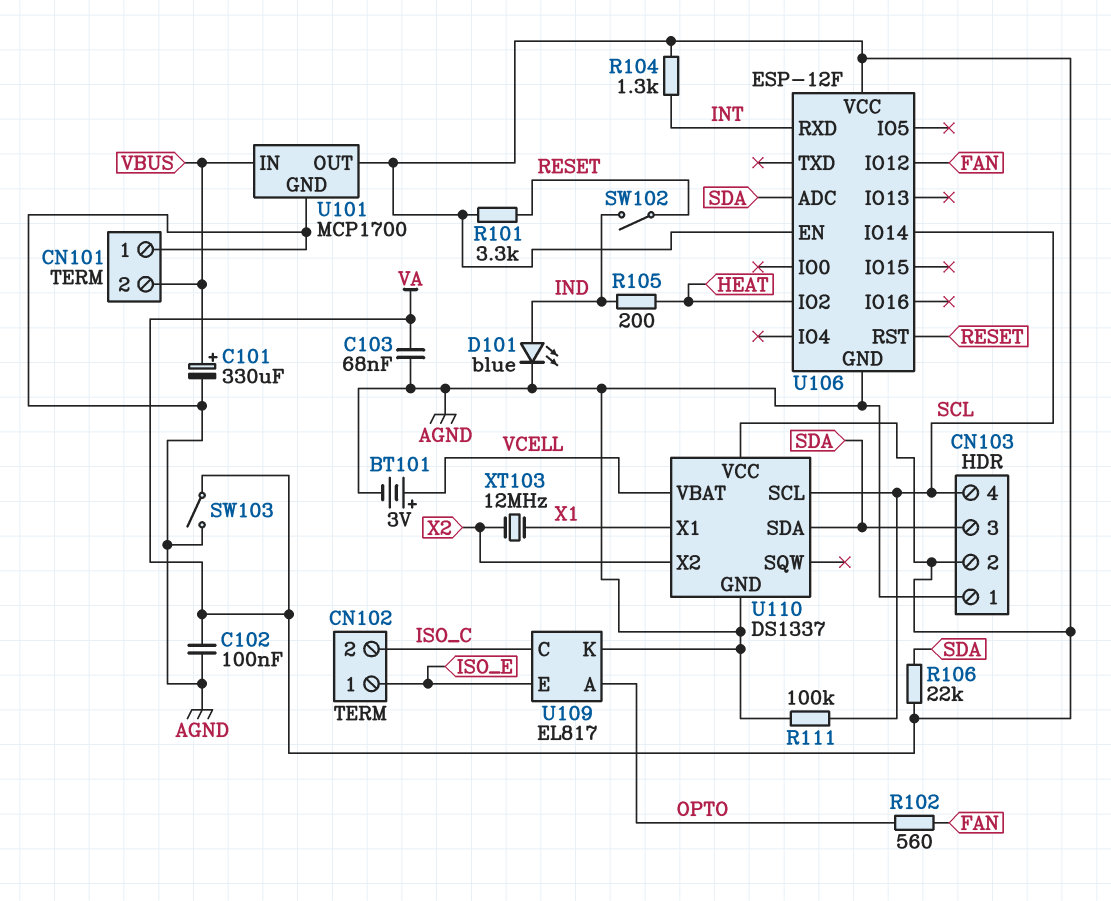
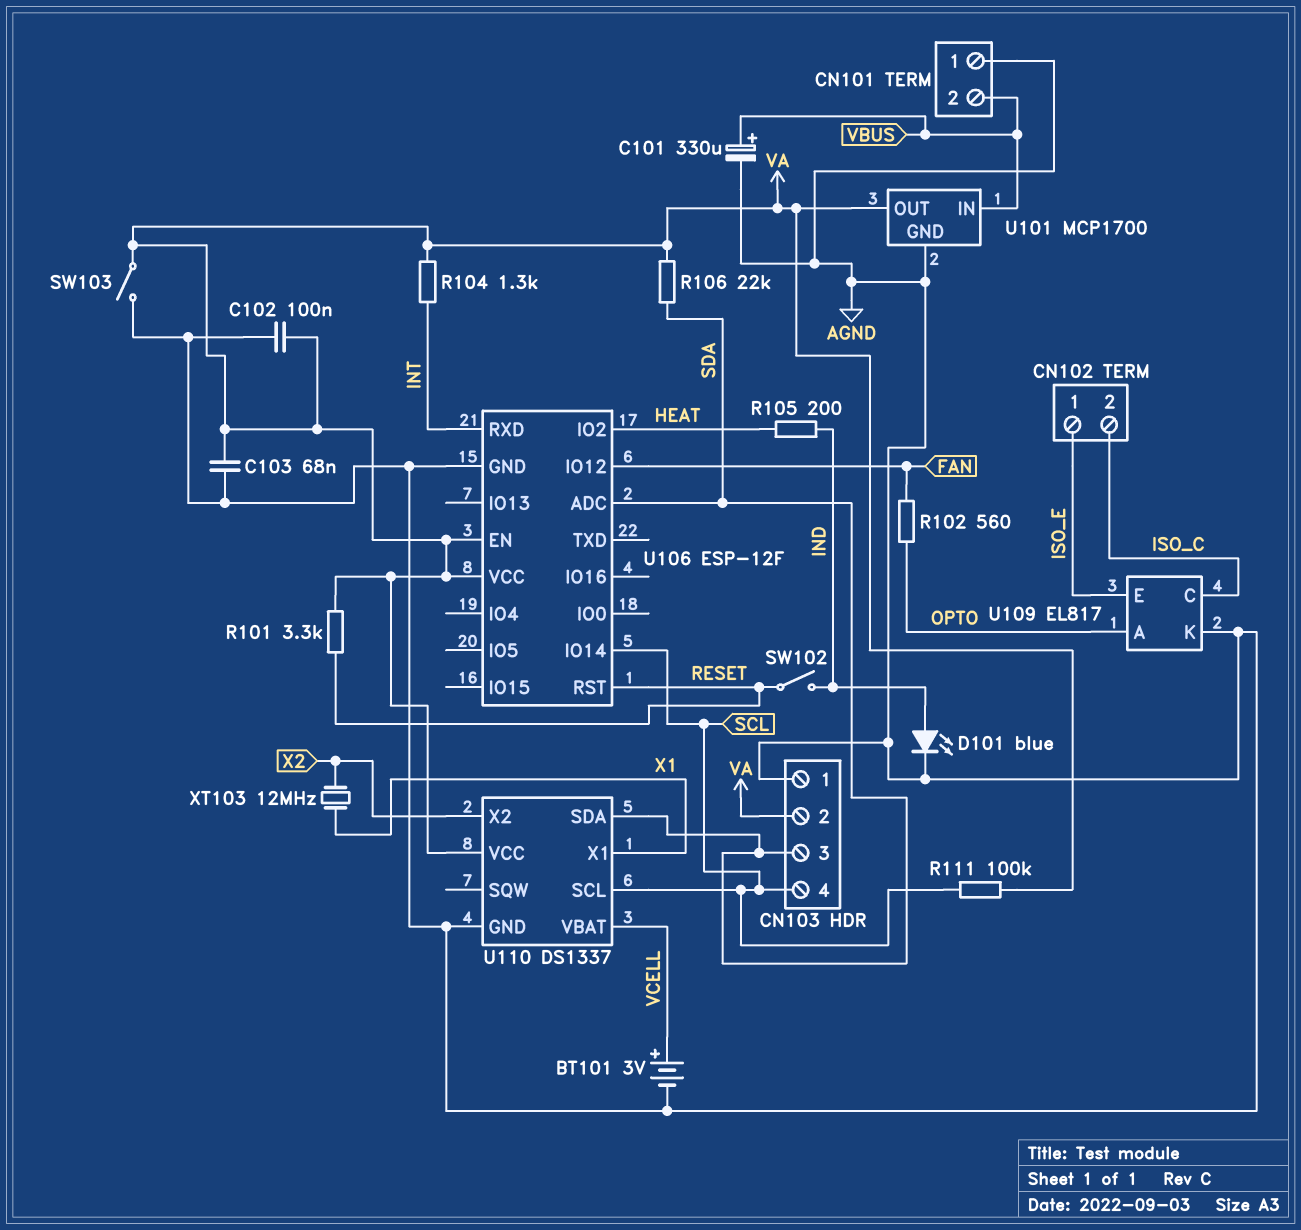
R111: 100k (AGND, SCL) -> 100k (SCL, VA)

